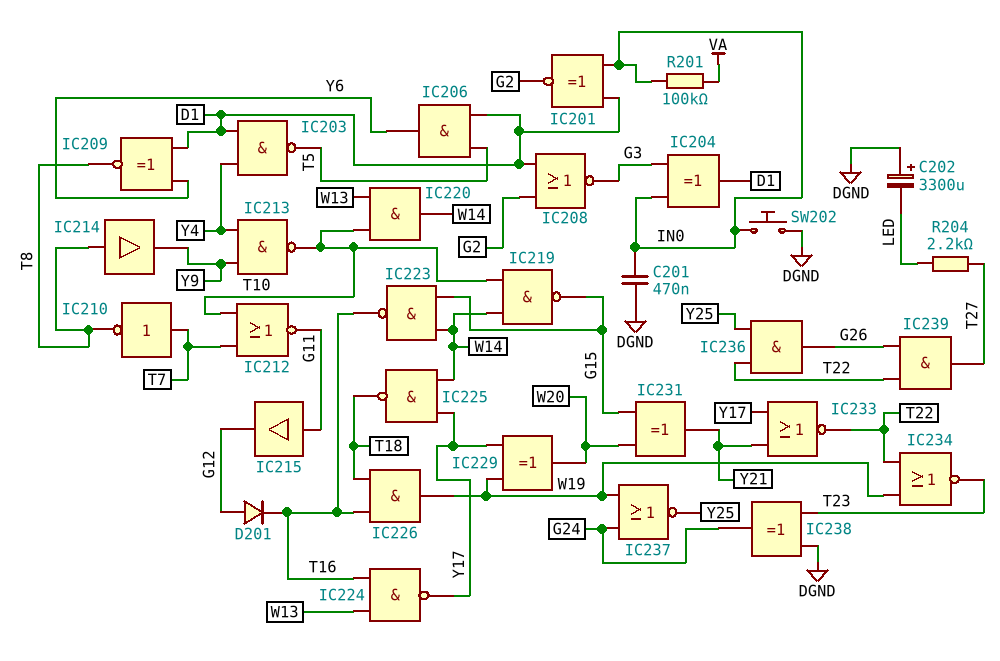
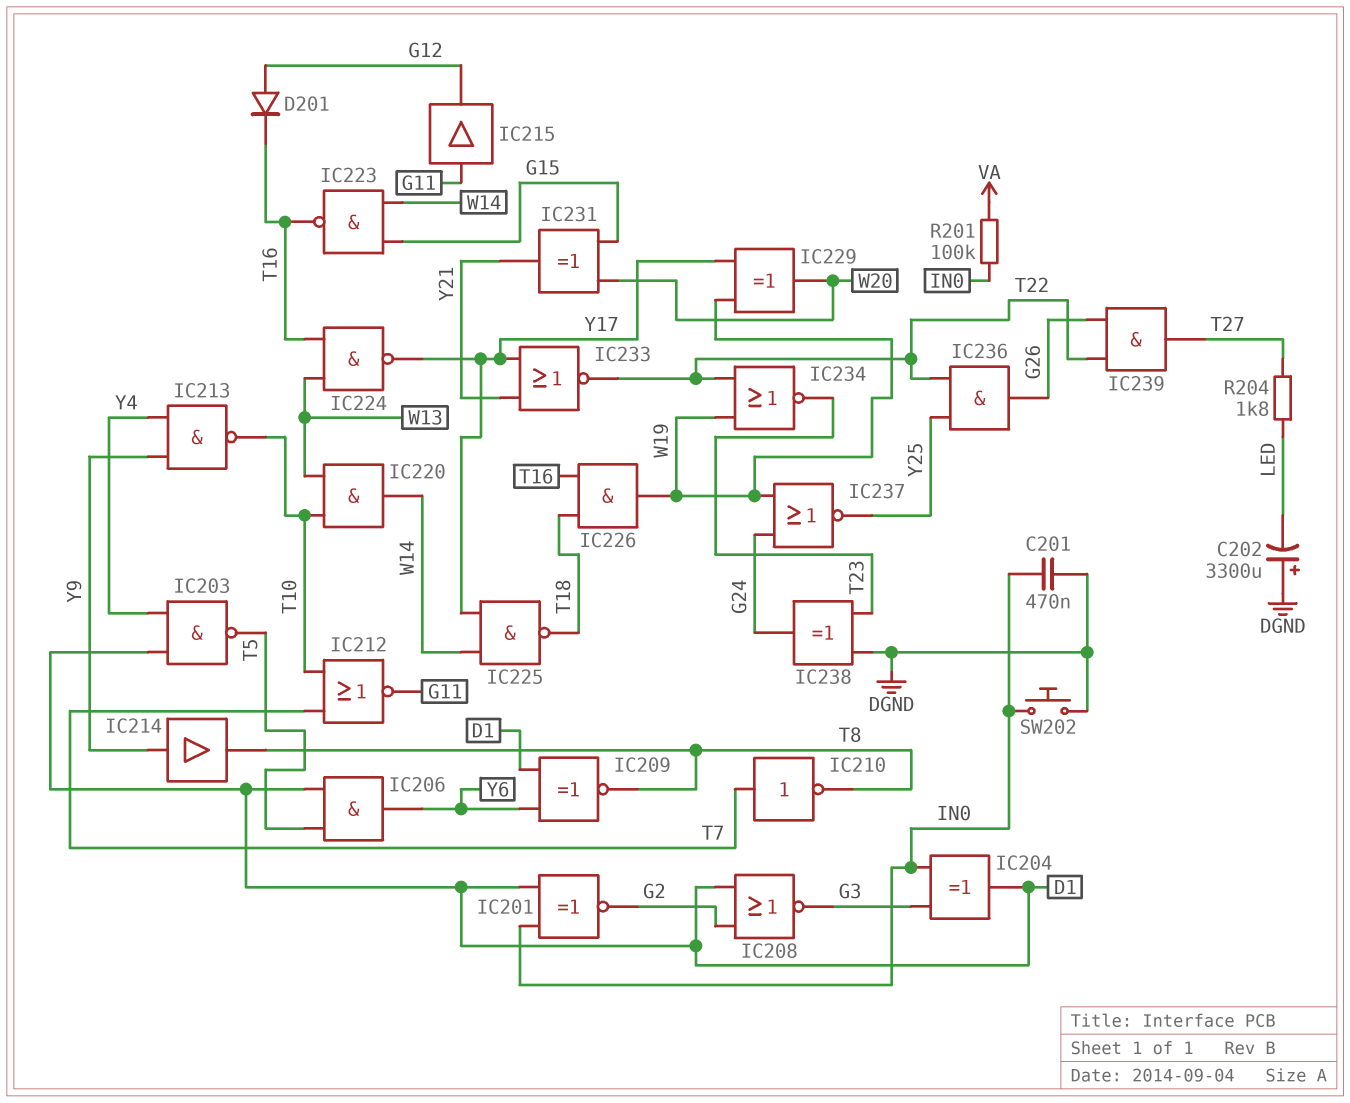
IC214: buffer (in T8, out Y9) -> buffer (in Y9, out T8)
IC219: NAND (in T10, in W14, out G15) -> none
R204: 2.2k (LED, T27) -> 1.8k (LED, T27)

